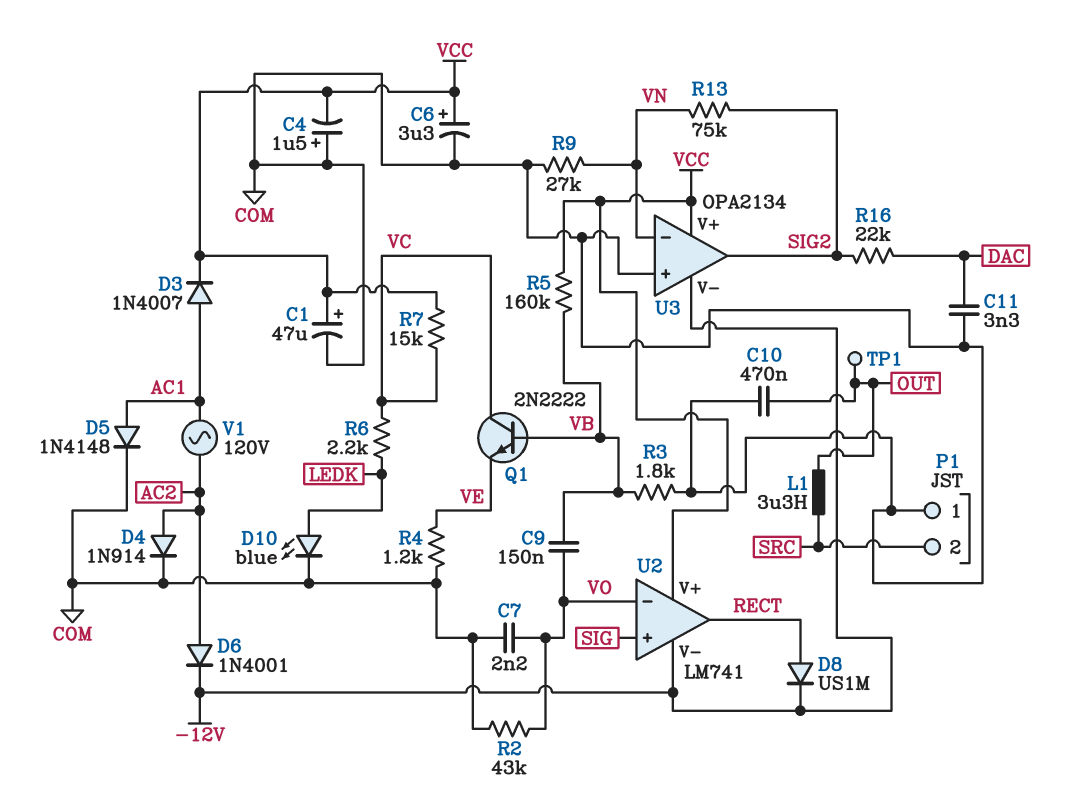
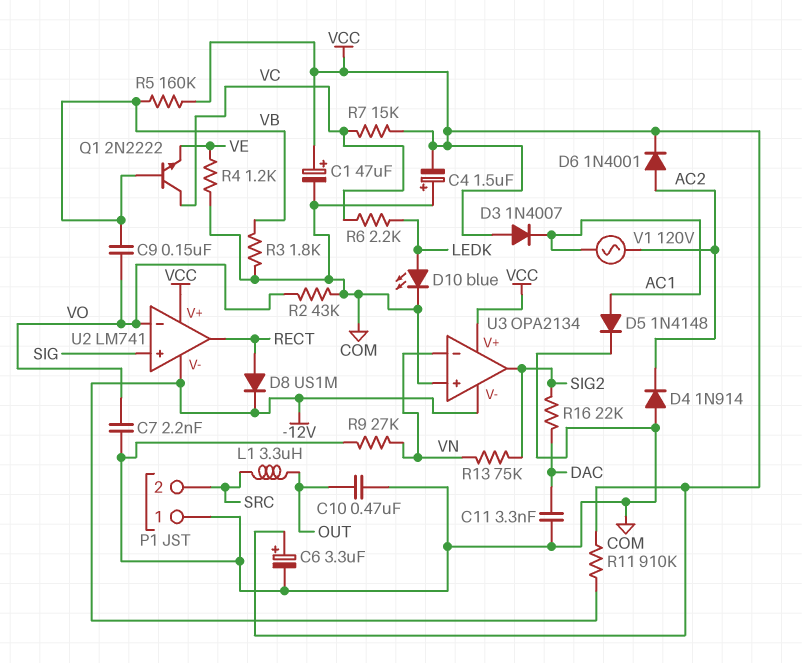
D3: diode 1N4007 (A AC1, K VCC) -> diode 1N4007 (A VCC, K AC1)
D4: diode 1N914 (A AC2, K COM) -> diode 1N914 (A COM, K AC2)
D6: diode 1N4001 (A AC2, K -12V) -> diode 1N4001 (A AC2, K VCC)
R11: none -> 910k (-12V, VCC)
TP1: test point (OUT) -> none

